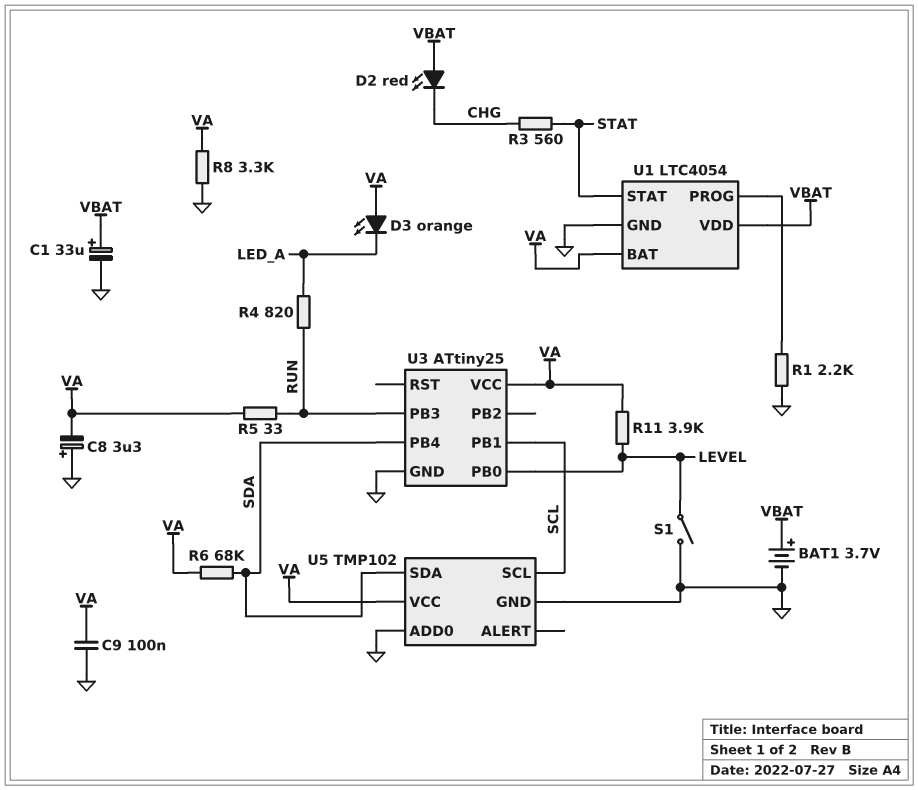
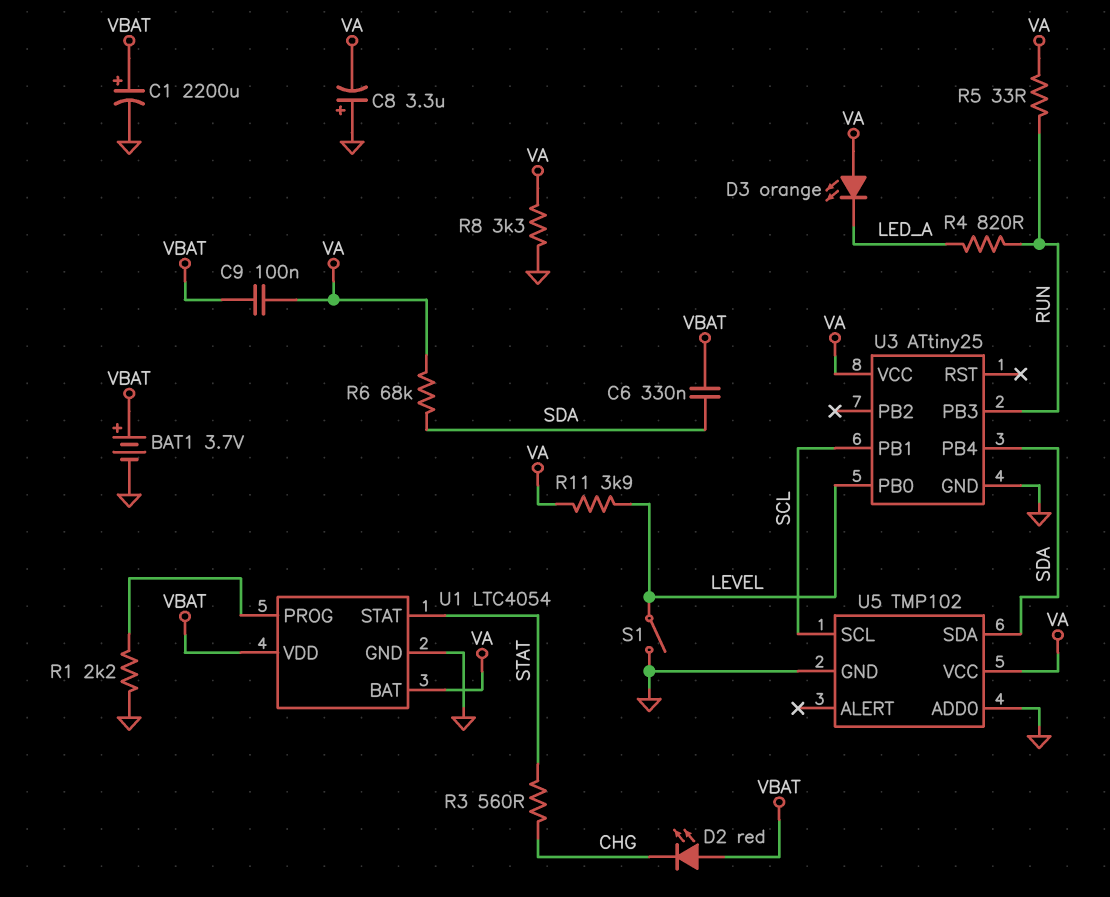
C1: 33uF (plus VBAT, minus GND) -> 2200uF (plus VBAT, minus GND)
C6: none -> 330nF (SDA, VBAT)
C9: 100nF (GND, VA) -> 100nF (VA, VBAT)

